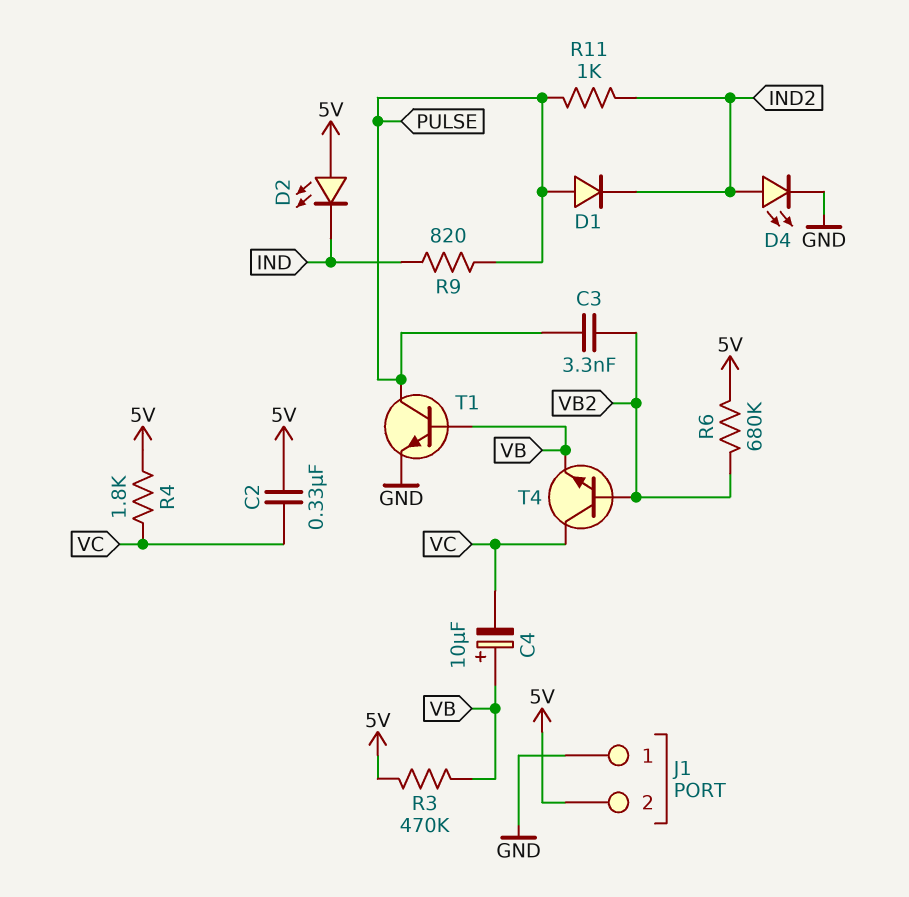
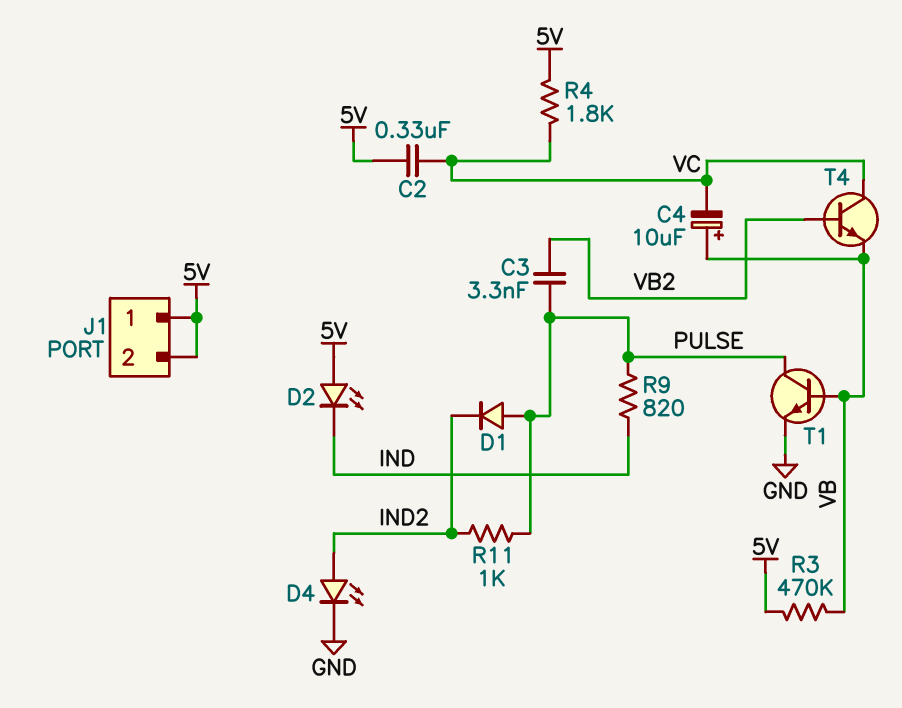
J1 pin 1: GND -> 5V
R6: 680k (5V, VB2) -> none

